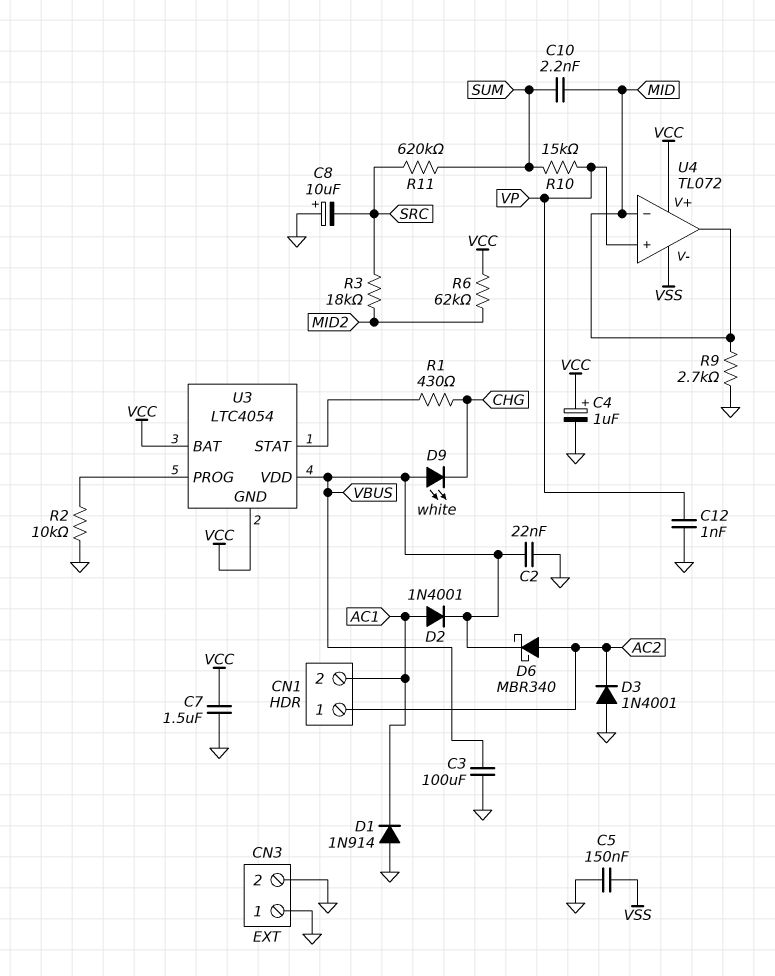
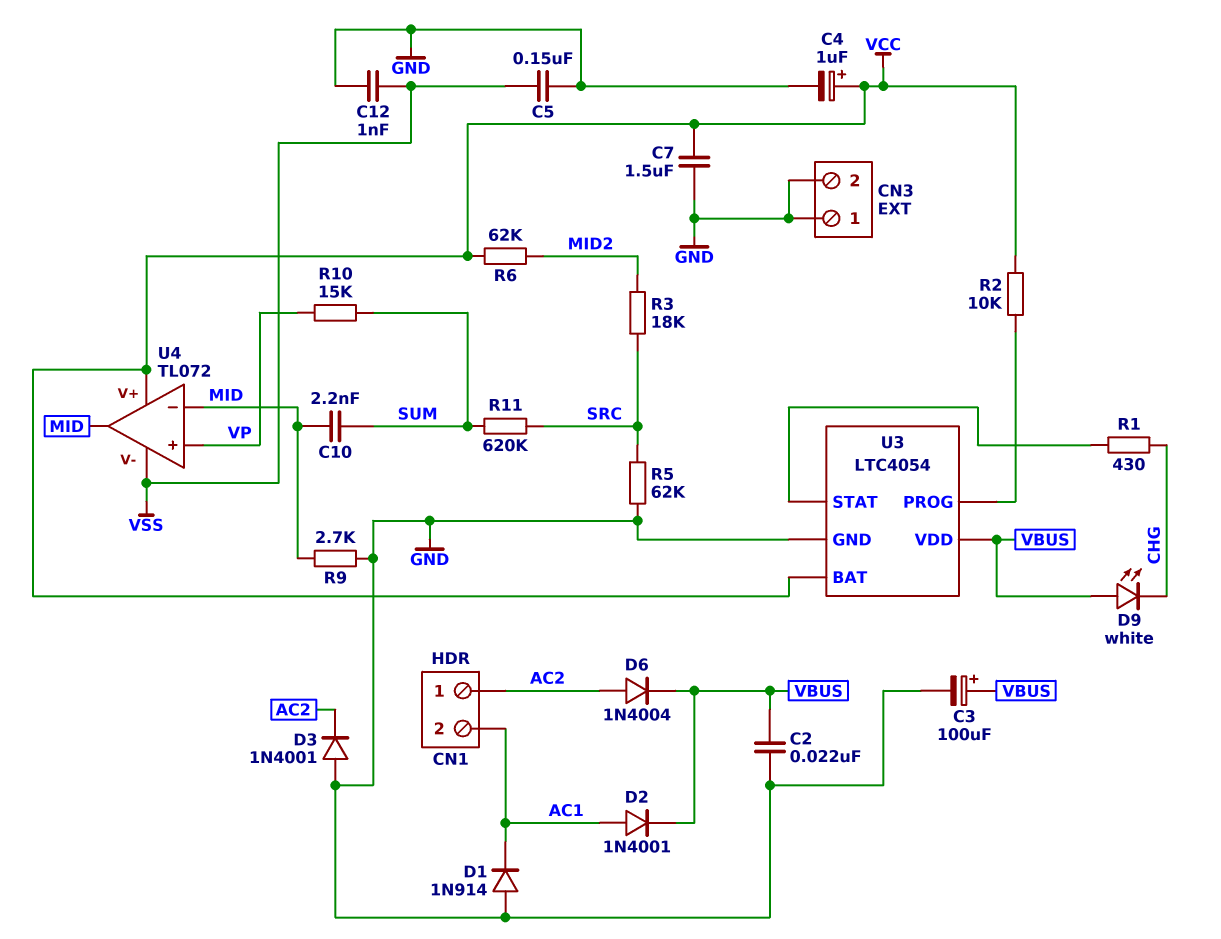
C3: 100uF (GND, VBUS) -> 100uF (plus VBUS, minus GND)
C8: 10uF (plus GND, minus SRC) -> none
C12: 1nF (GND, VP) -> 1nF (GND, VSS)
D6: schottky MBR340 (A AC2, K VBUS) -> diode 1N4004 (A AC2, K VBUS)
R2: 10k (GND, U3/PROG) -> 10k (U3/PROG, VCC)
R5: none -> 62k (GND, SRC)
U3 pin GND: VCC -> GND

